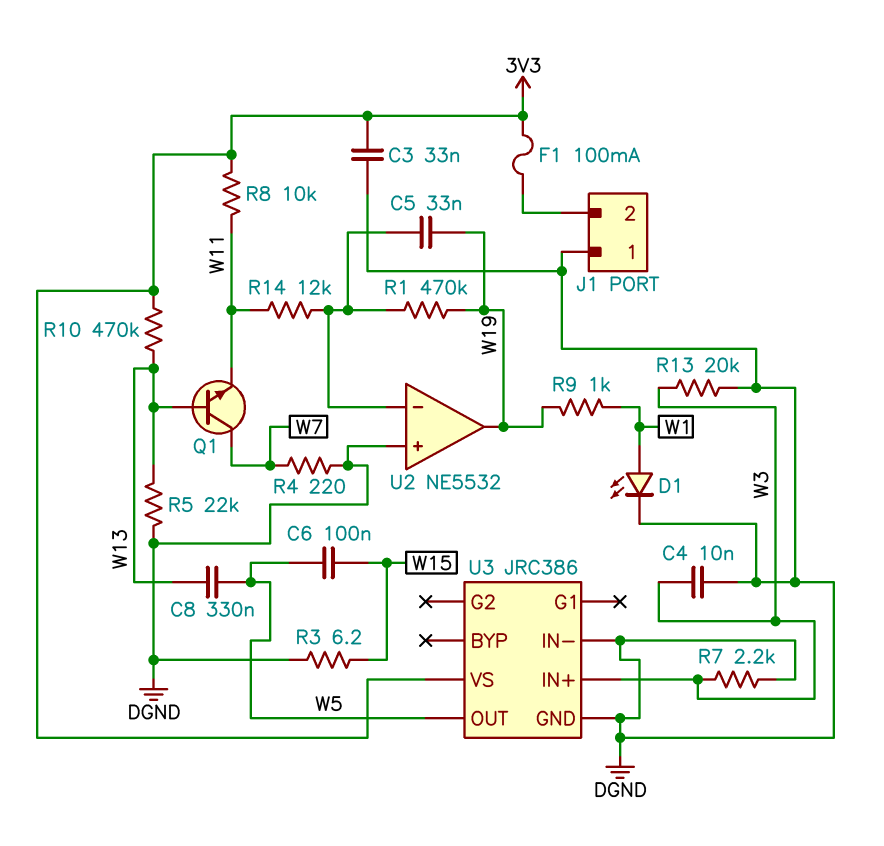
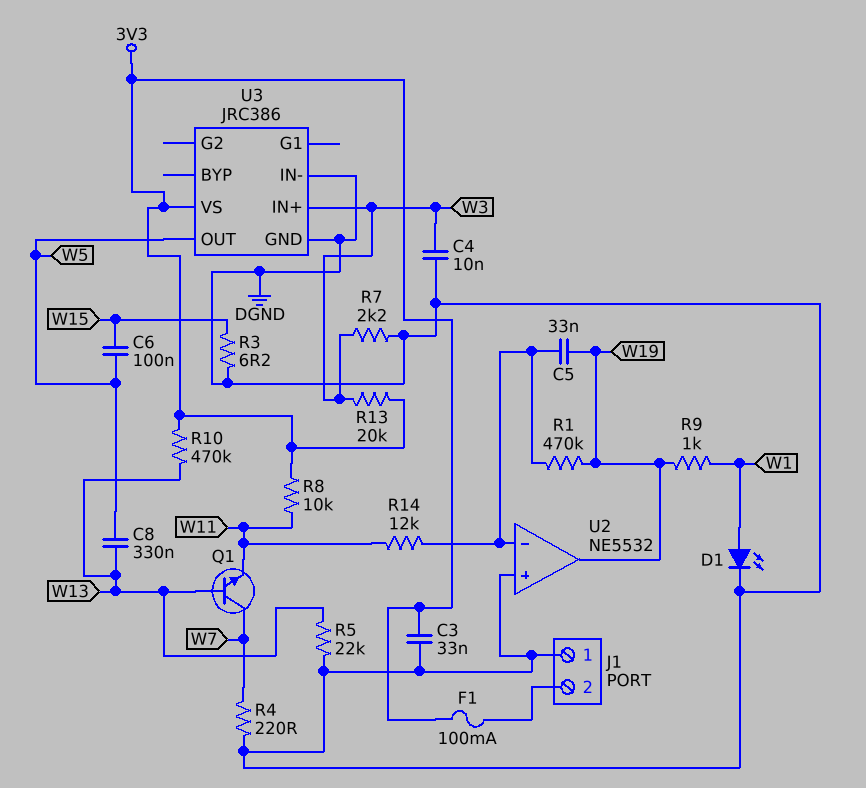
R13: 20k (DGND, W3) -> 20k (3V3, W3)

